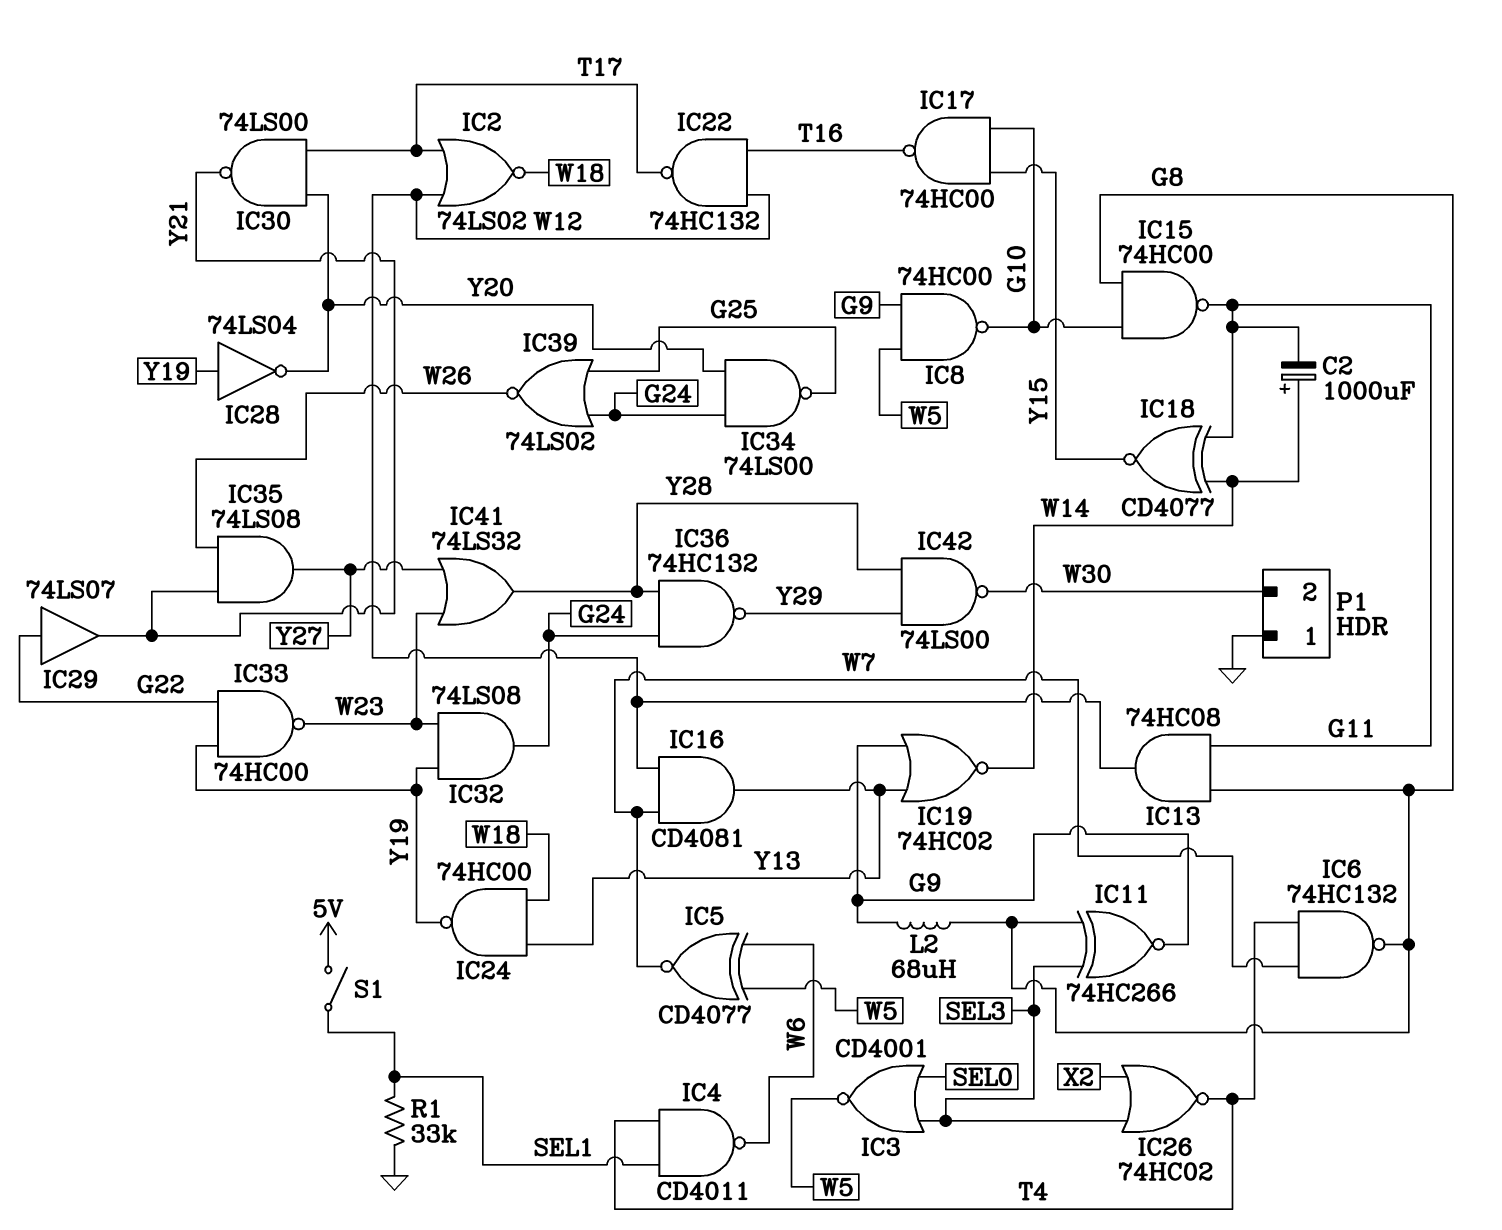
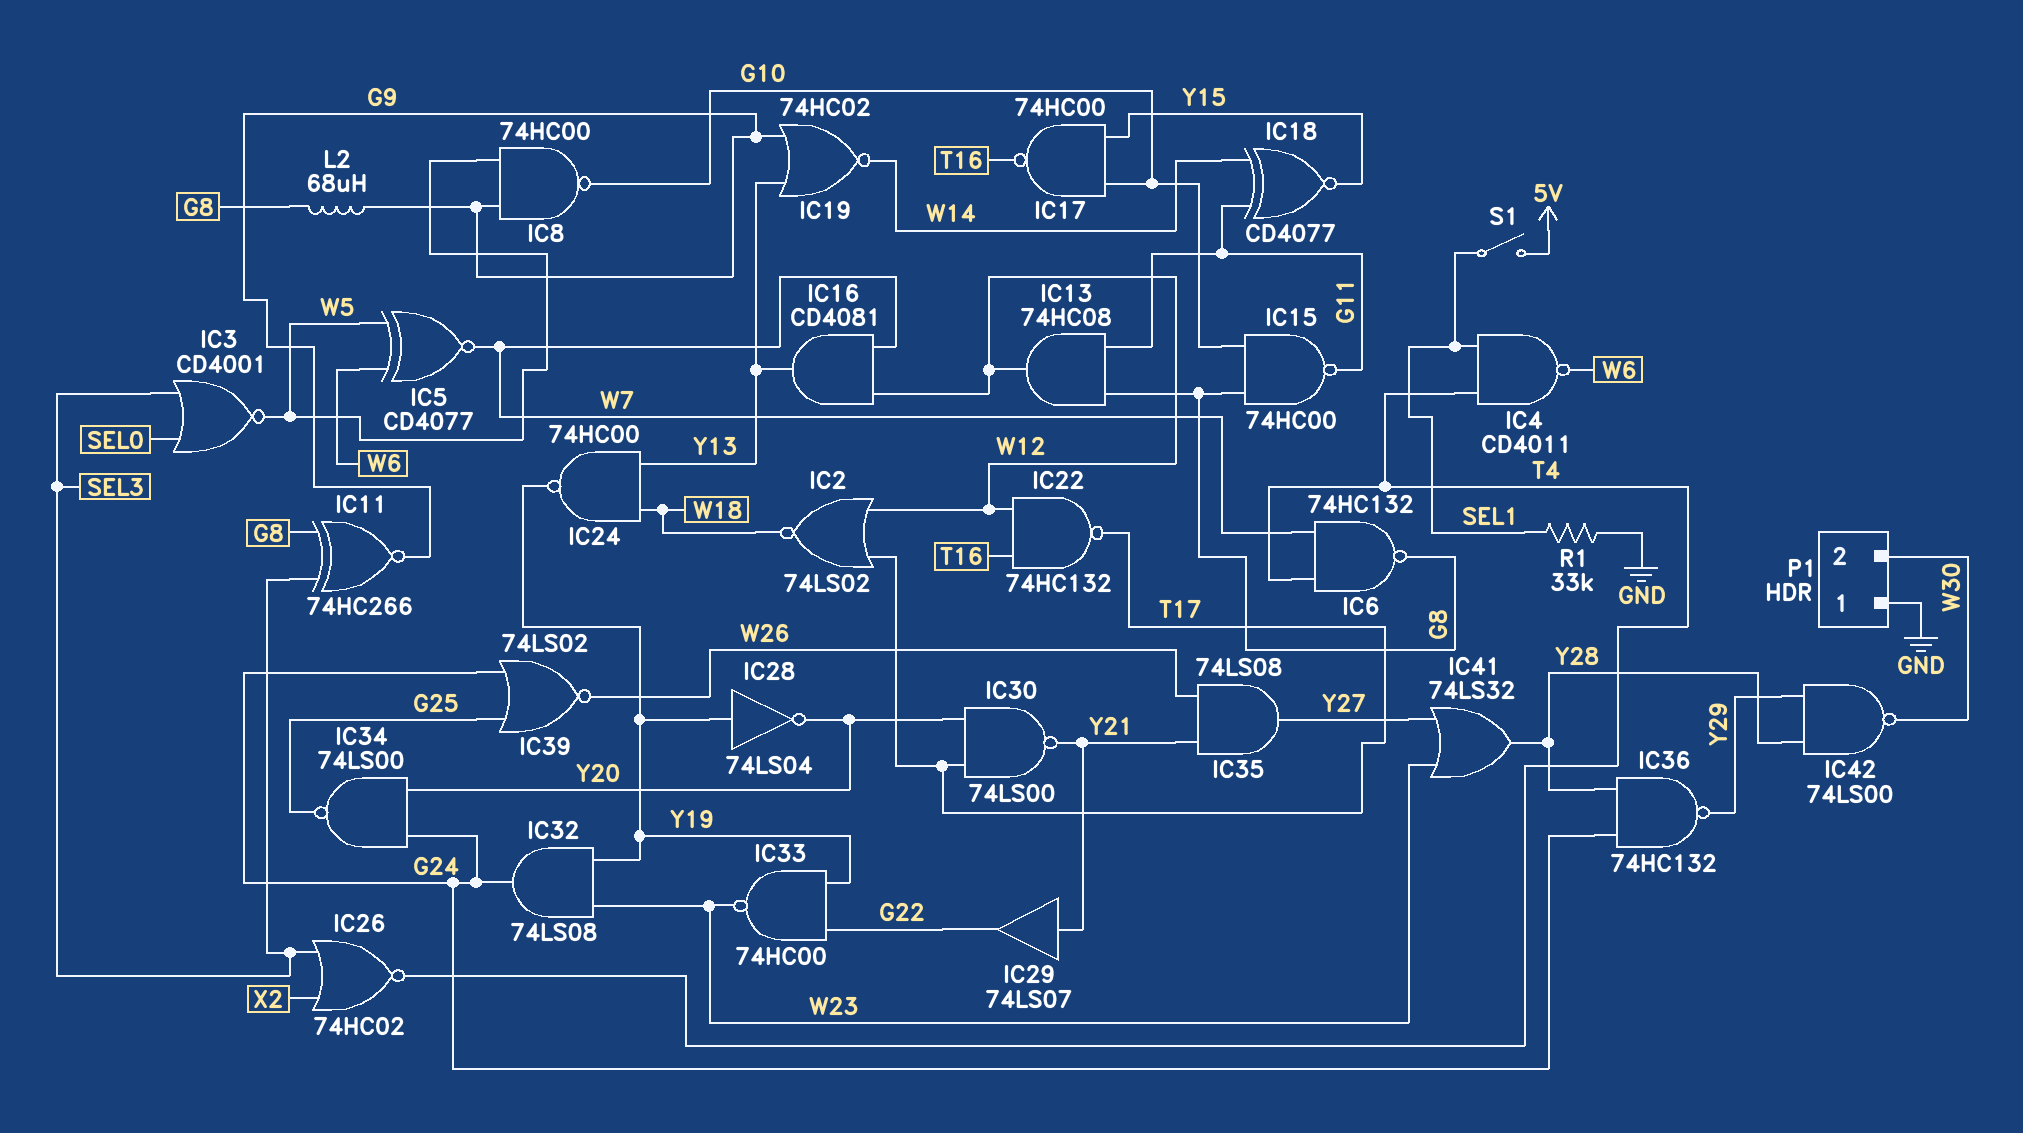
C2: 1000uF (plus W14, minus G11) -> none
IC29: buffer 74LS07 (in G22, out Y21) -> buffer 74LS07 (in Y21, out G22)

